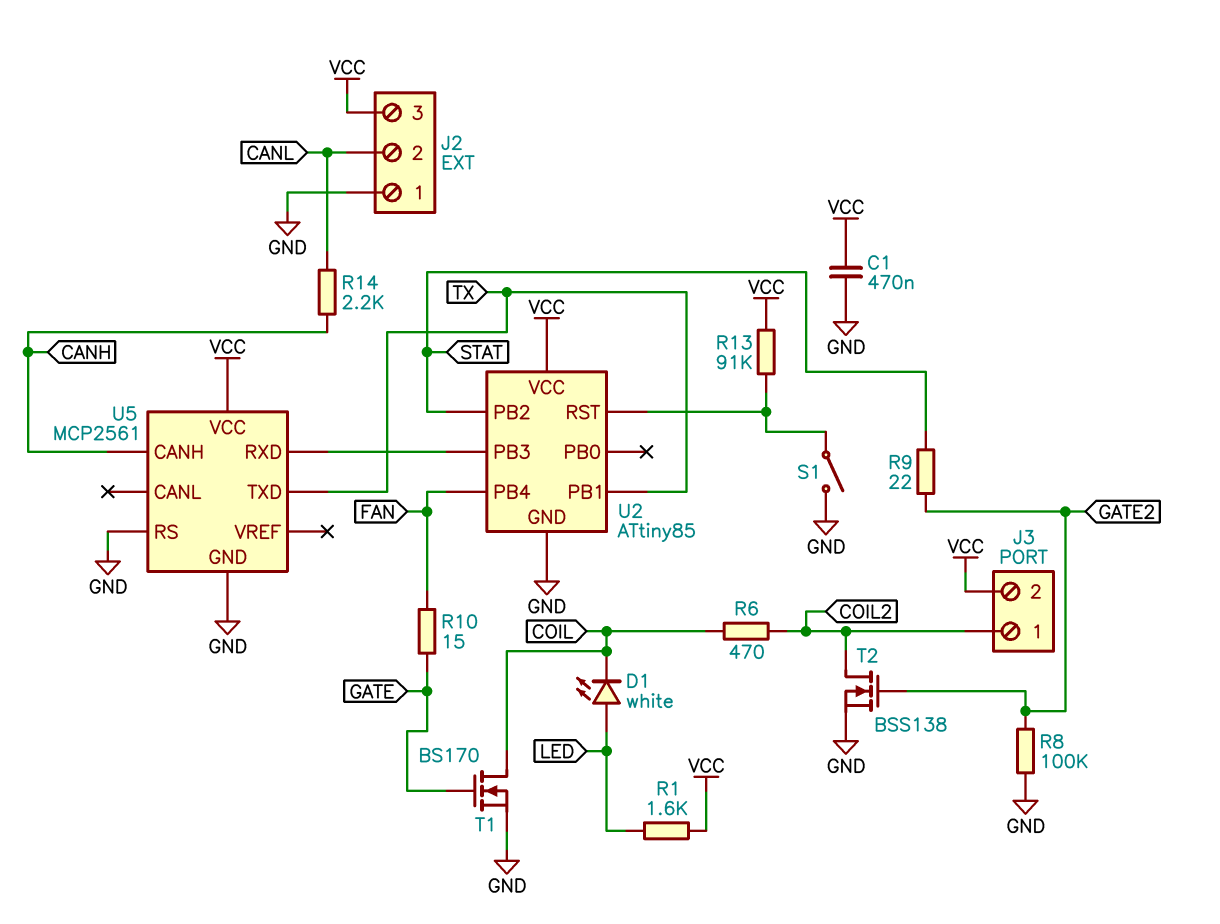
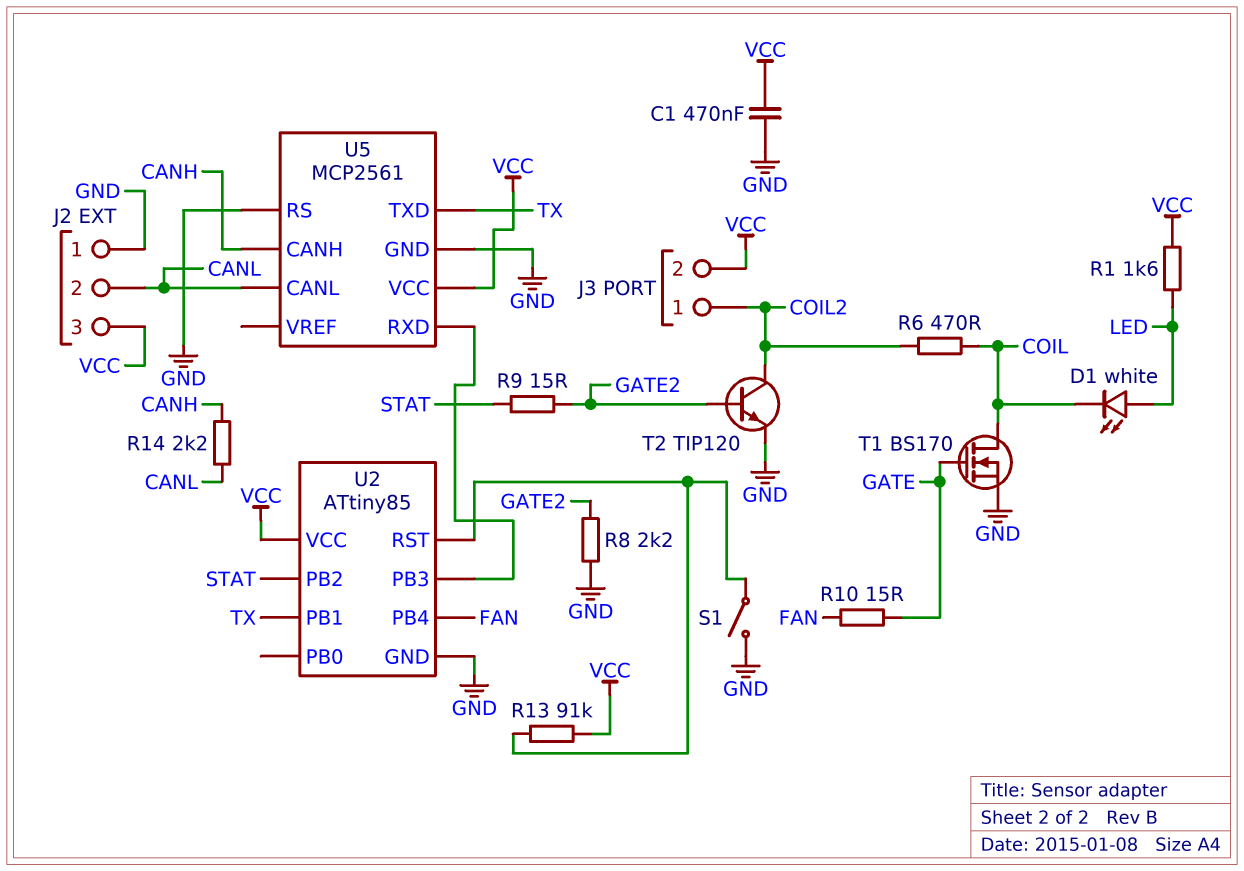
R8: 100k (GATE2, GND) -> 2.2k (GATE2, GND)
R9: 22 (GATE2, STAT) -> 15 (GATE2, STAT)
T2: NMOS BSS138 (G GATE2, D COIL2, S GND) -> NPN TIP120 (B GATE2, C COIL2, E GND)
U5 pin CANL: none -> CANL

